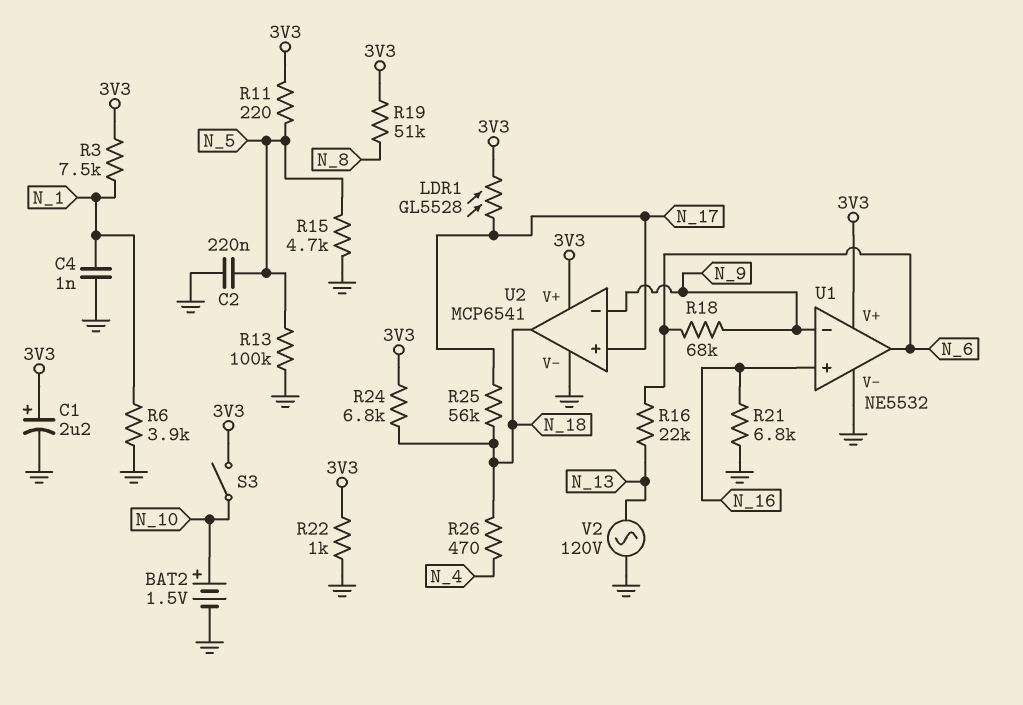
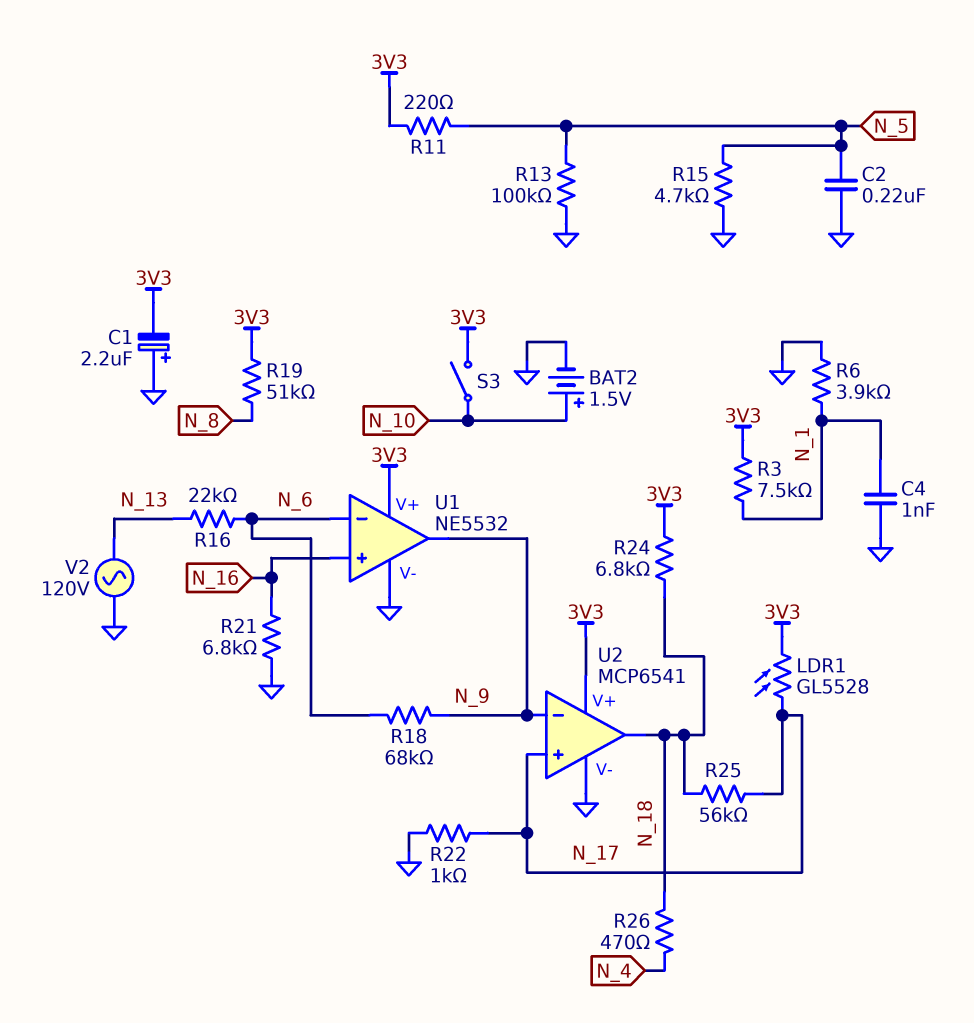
C1: 2.2uF (plus 3V3, minus GND) -> 2.2uF (plus GND, minus 3V3)
R22: 1k (3V3, GND) -> 1k (GND, N_17)
U1 pin in-: N_9 -> N_6
U1 pin out: N_6 -> N_9

